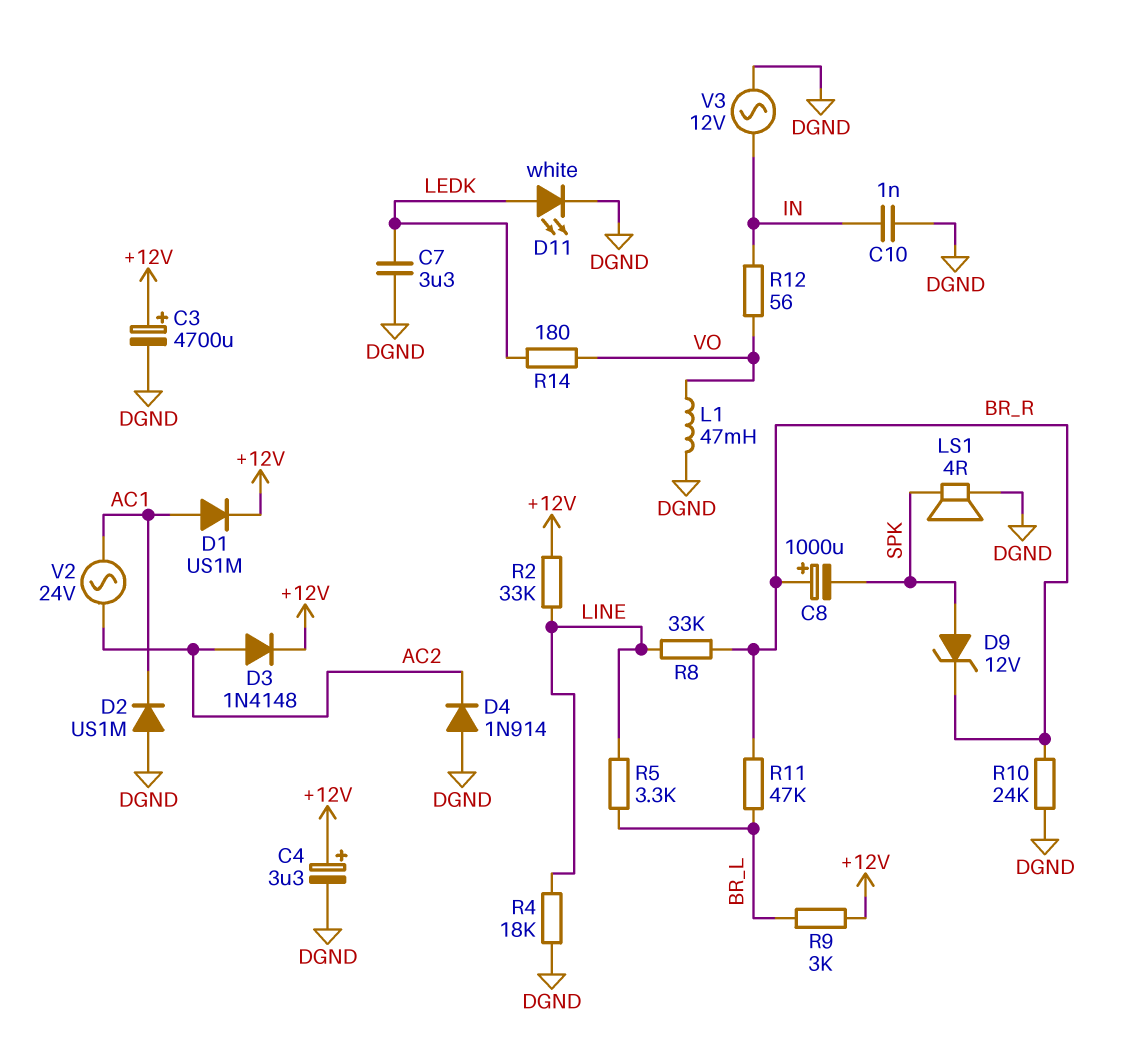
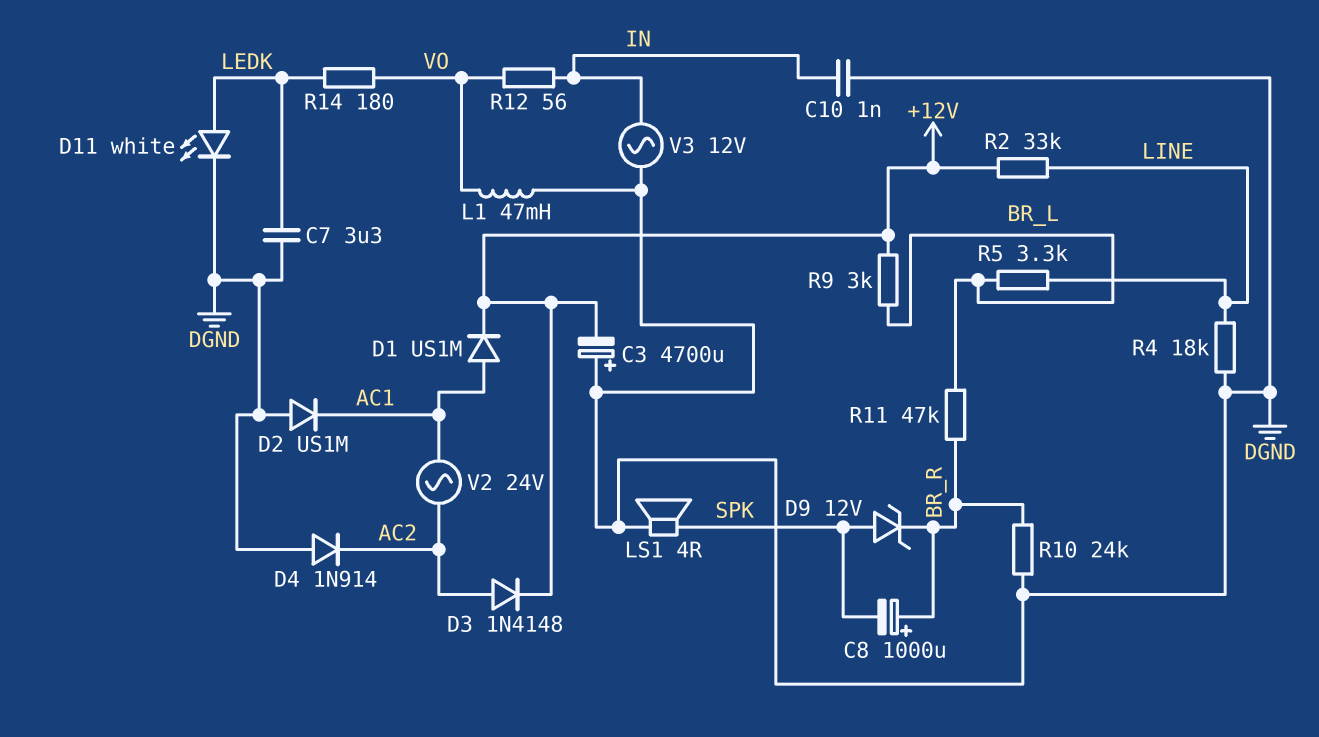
C3: 4700uF (plus +12V, minus DGND) -> 4700uF (plus DGND, minus +12V)
C4: 3.3uF (plus +12V, minus DGND) -> none
R8: 33k (BR_R, LINE) -> none

